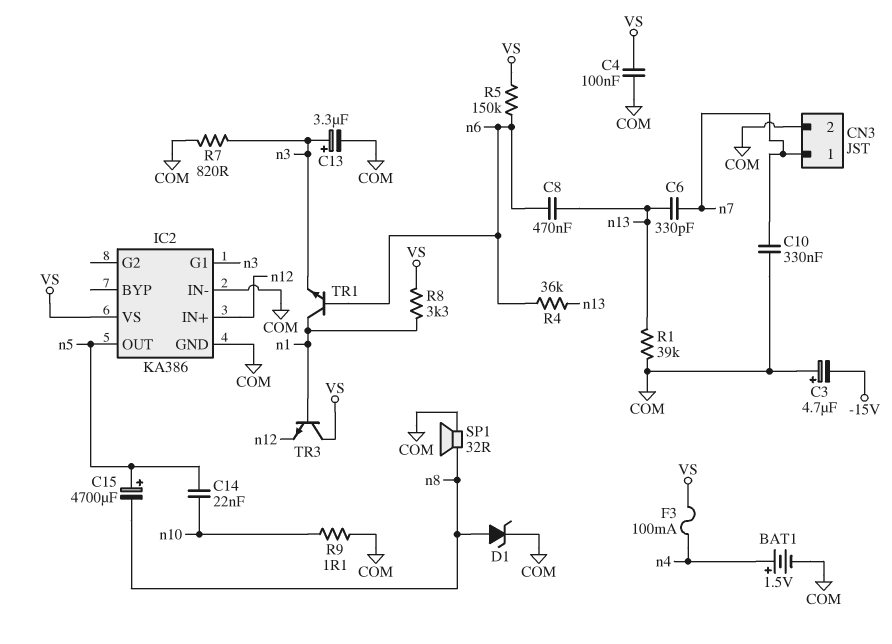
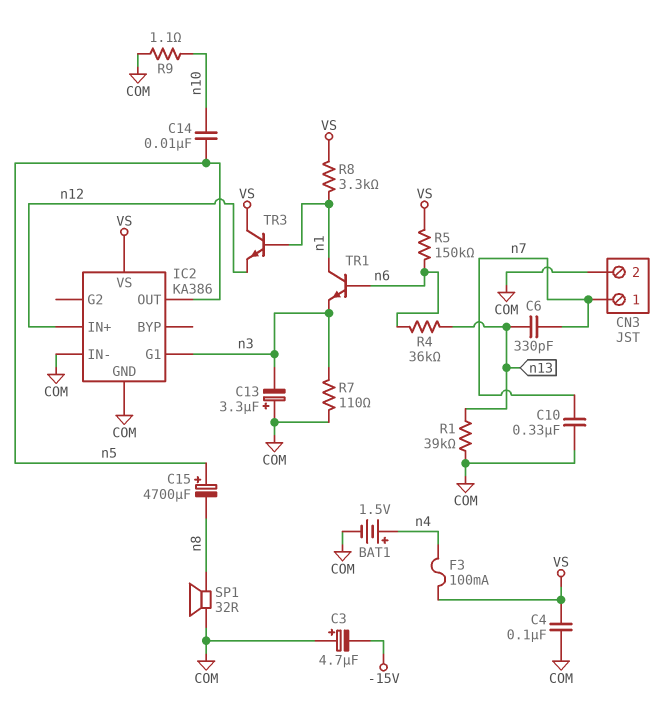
C8: 470nF (n6, n13) -> none
C13: 3.3uF (plus n3, minus COM) -> 3.3uF (plus COM, minus n3)
C14: 22nF (n5, n10) -> 10nF (n5, n10)
D1: zener (A n8, K COM) -> none
R7: 820 (COM, n3) -> 110 (COM, n3)

